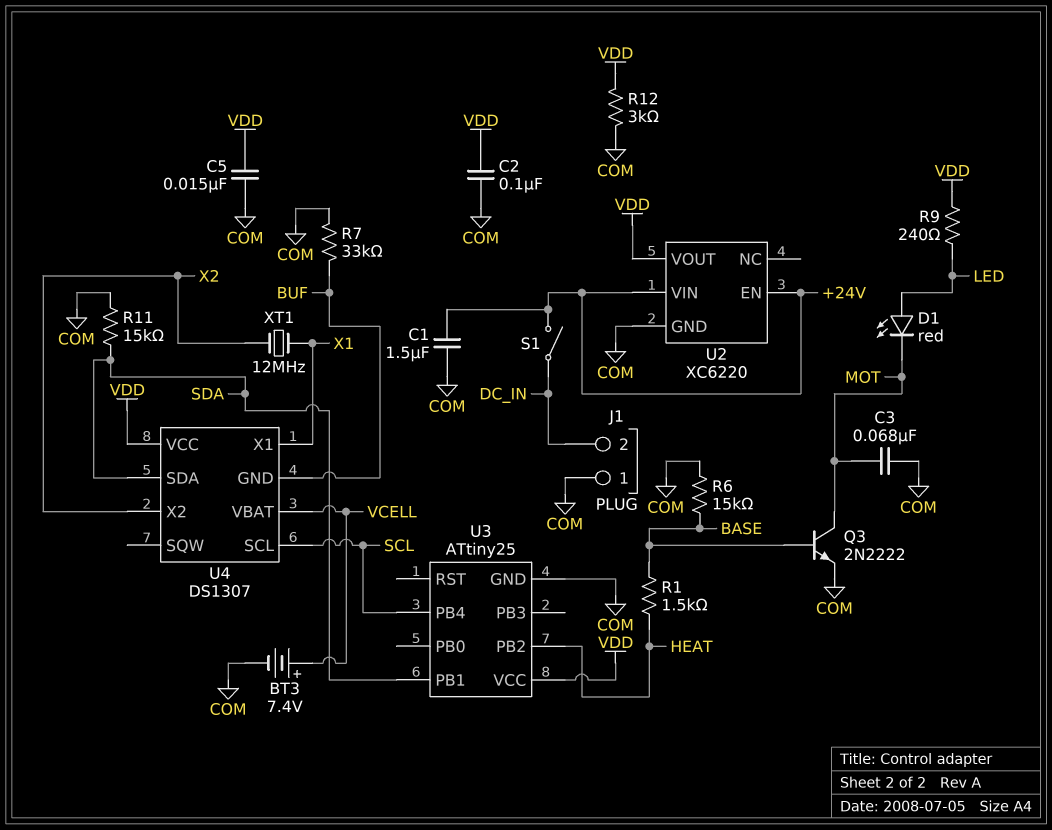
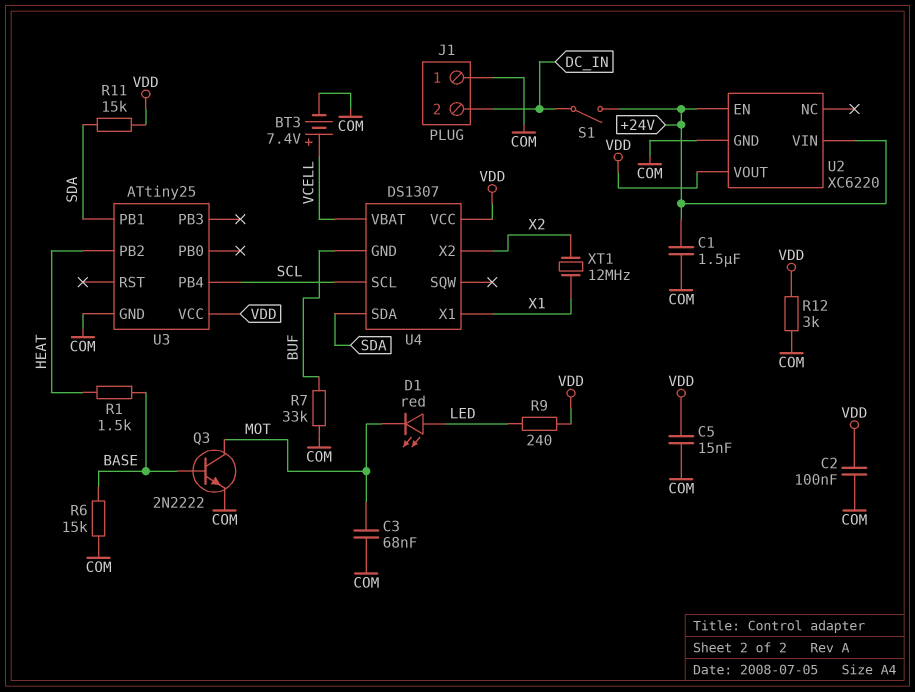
R11: 15k (COM, SDA) -> 15k (SDA, VDD)

